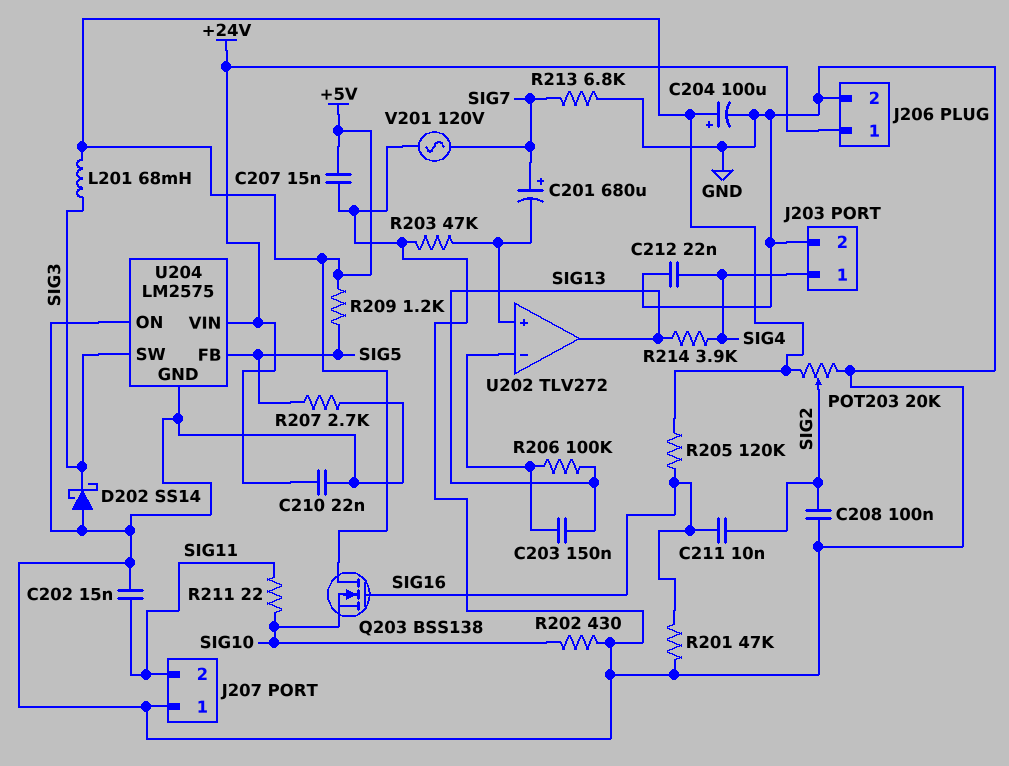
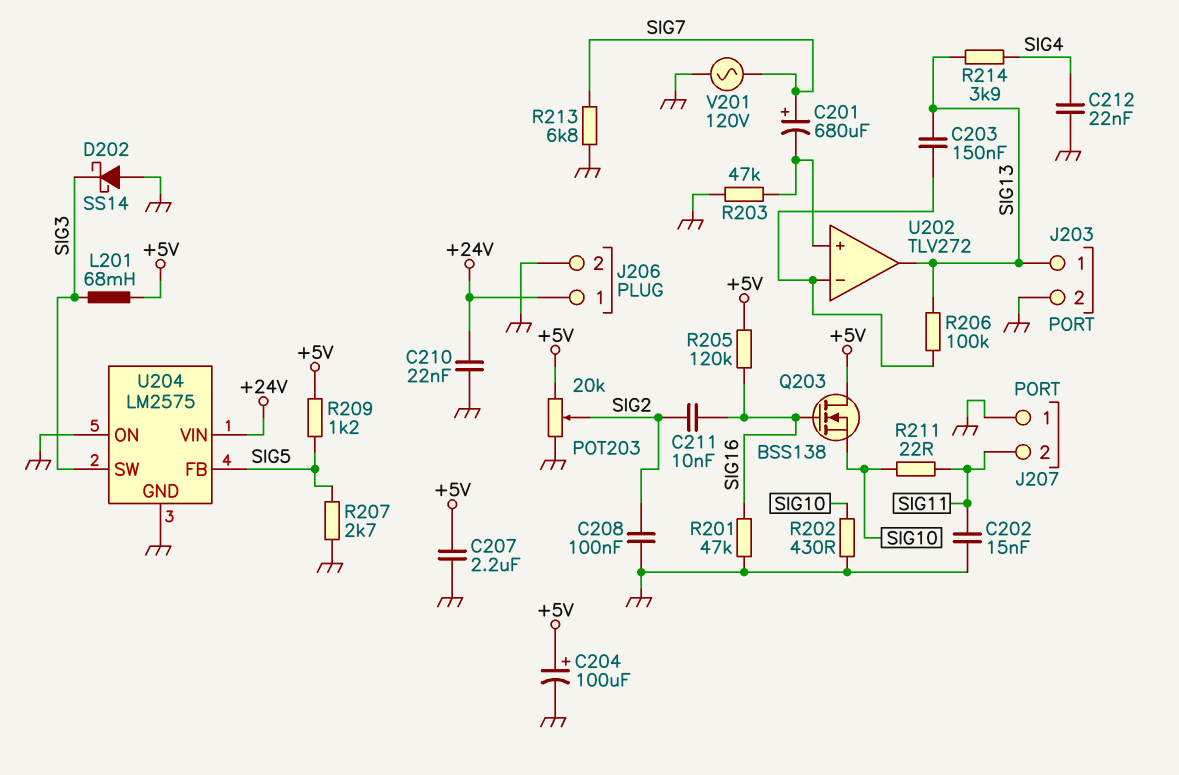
C207: 15nF (+5V, GND) -> 2.2uF (+5V, GND)
J203 pin 1: SIG4 -> SIG13

